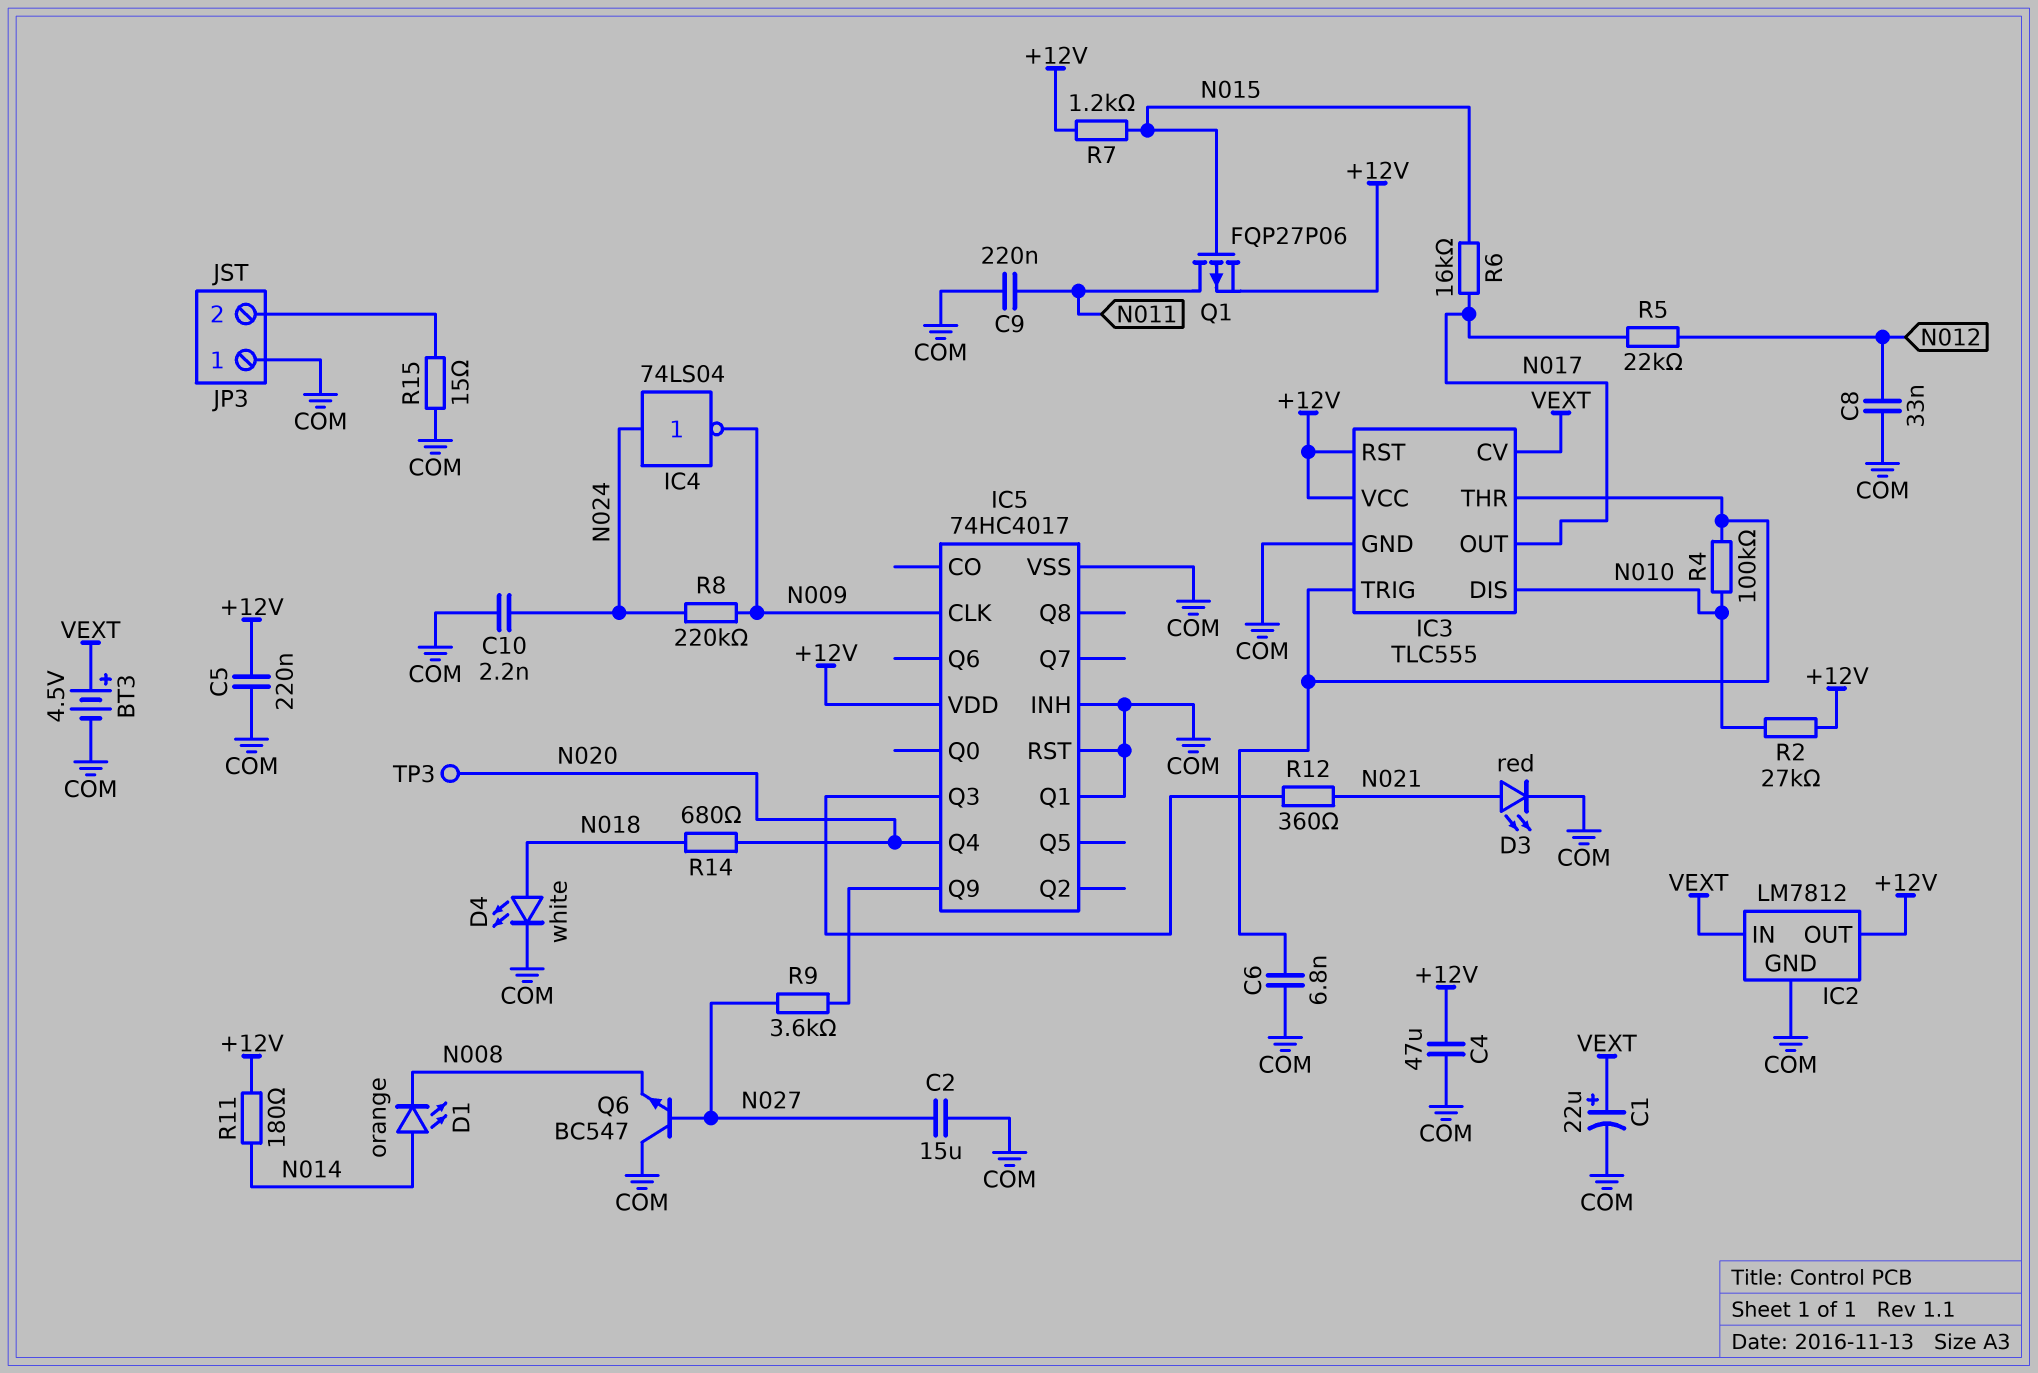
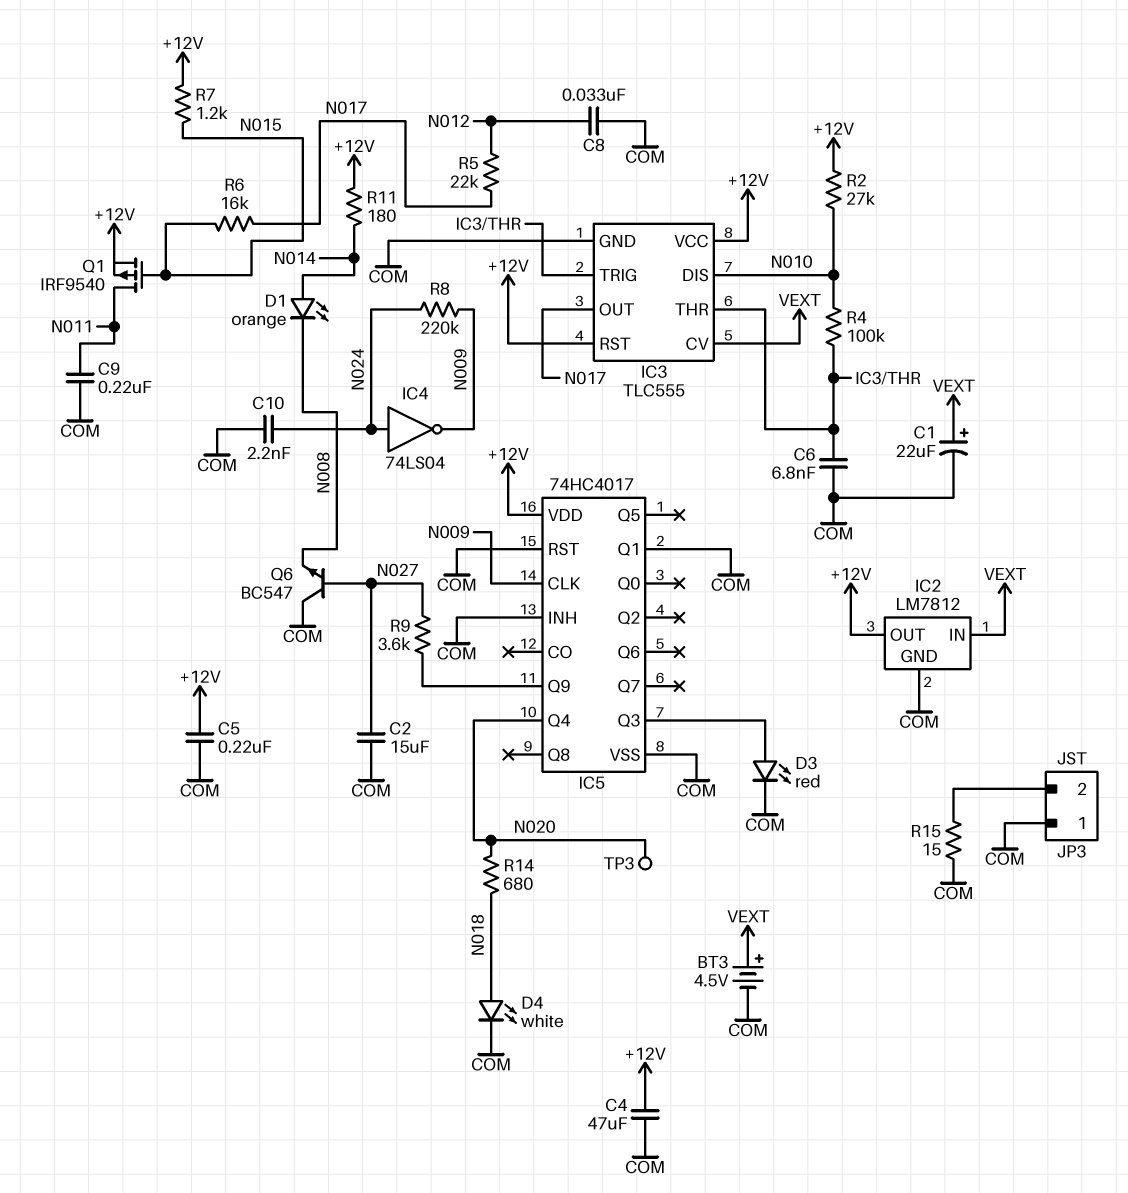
D3: LED red (A N021, K COM) -> LED red (A IC5/Q3, K COM)
Q1: PMOS FQP27P06 (G N015, D N011, S +12V) -> PMOS IRF9540 (G N015, D N011, S +12V)
R12: 360 (IC5/Q3, N021) -> none

